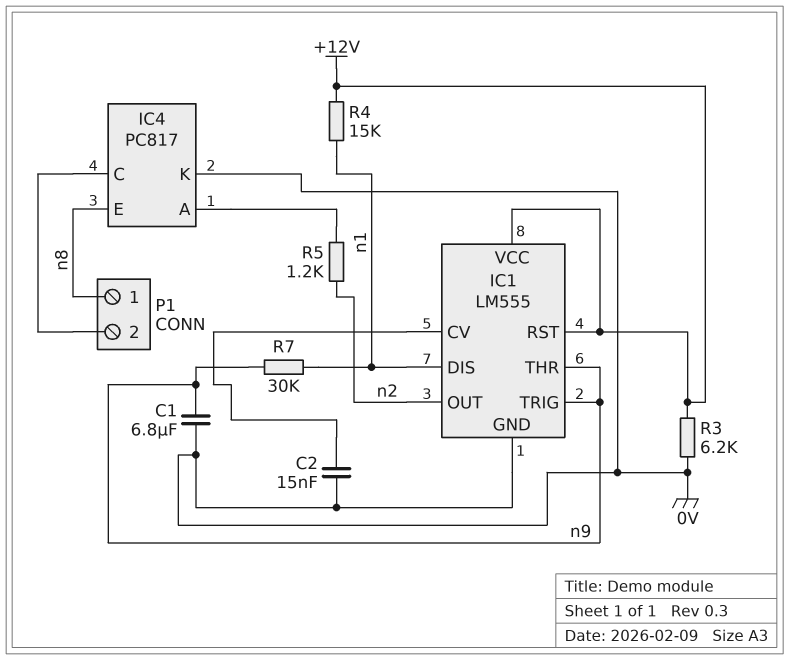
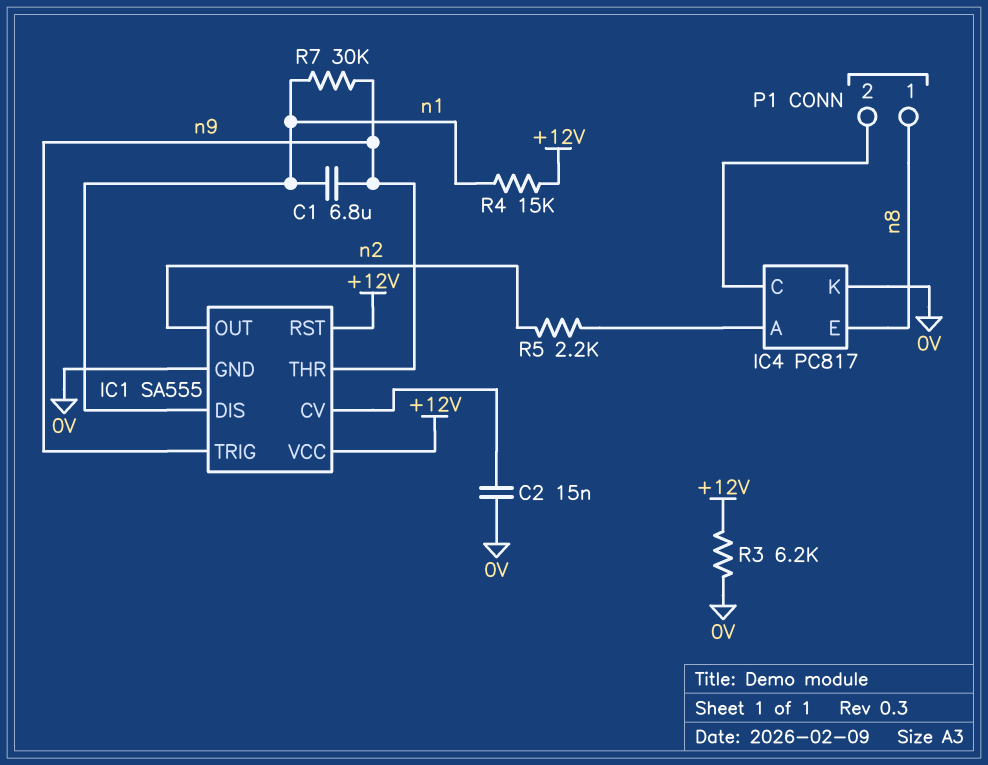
C1: 6.8uF (0V, n9) -> 6.8uF (n1, n9)
IC1: LM555 -> SA555
R5: 1.2k (IC4/A, n2) -> 2.2k (IC4/A, n2)

